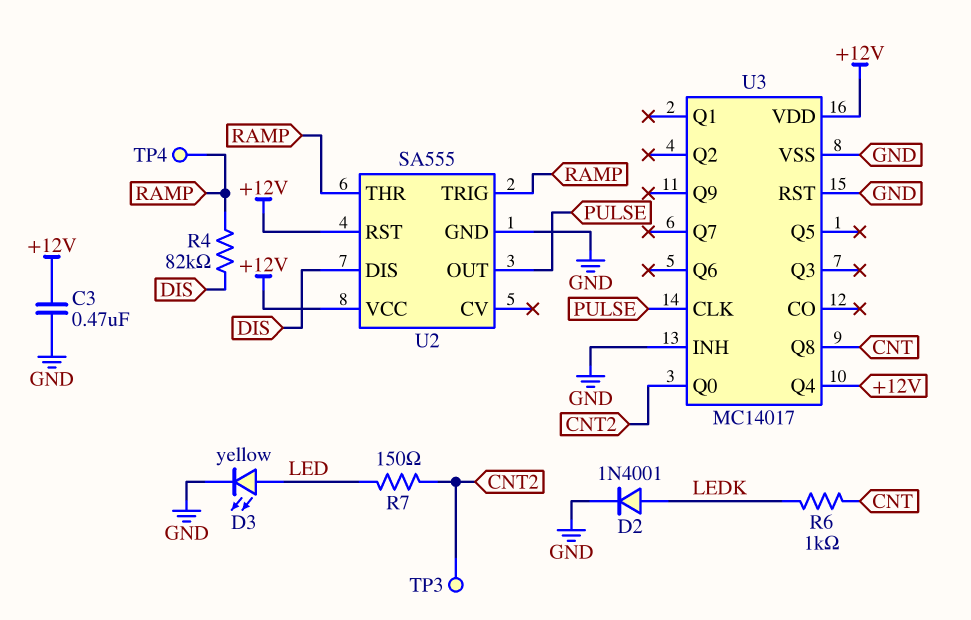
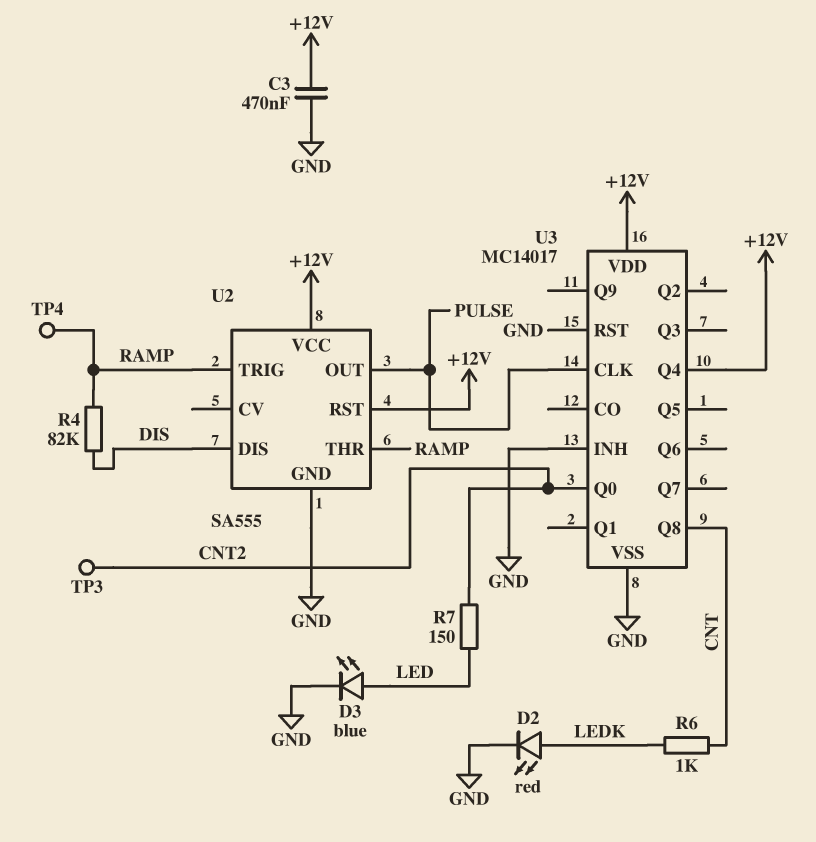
D2: diode 1N4001 (A LEDK, K GND) -> LED red (A LEDK, K GND)
D3: LED yellow (A LED, K GND) -> LED blue (A LED, K GND)

